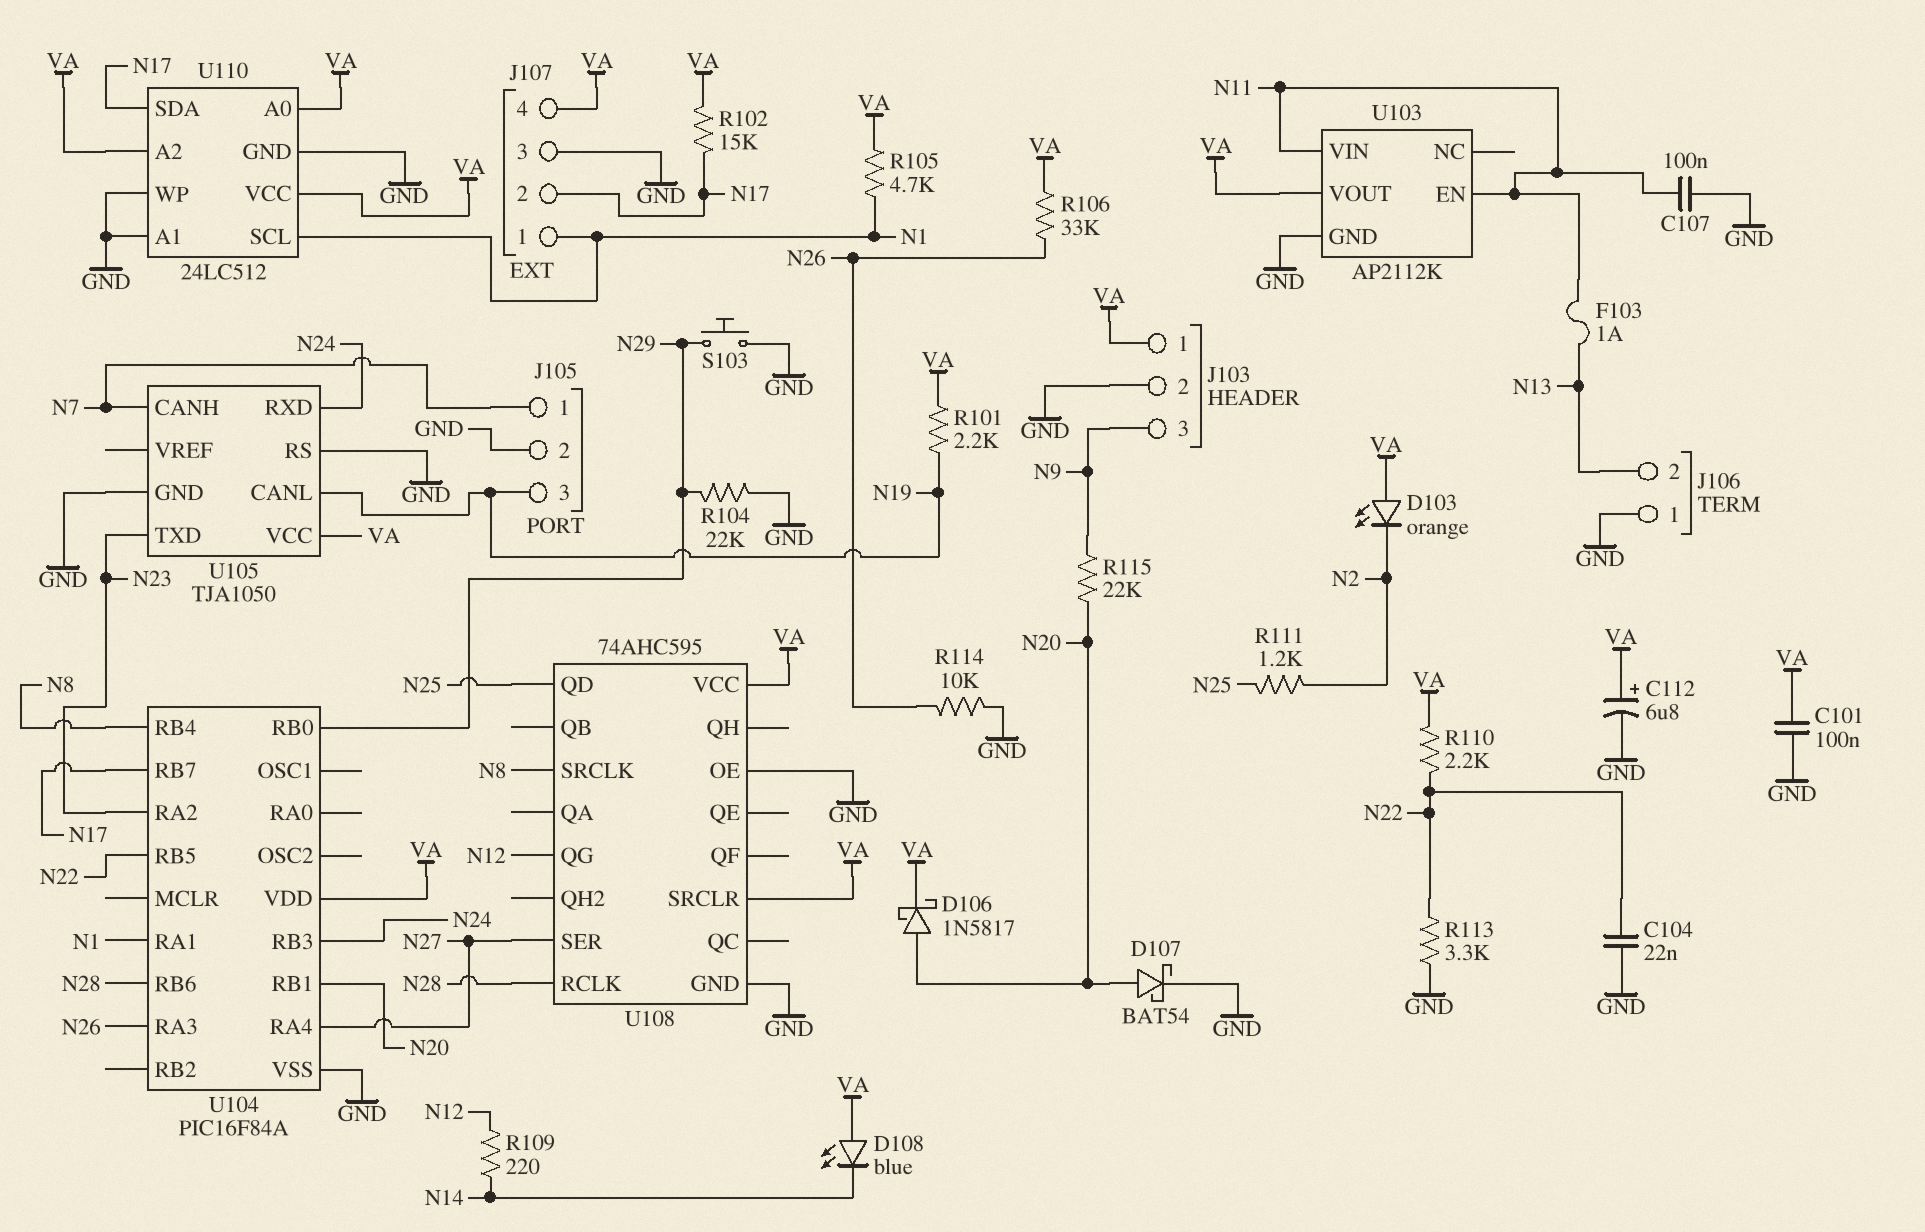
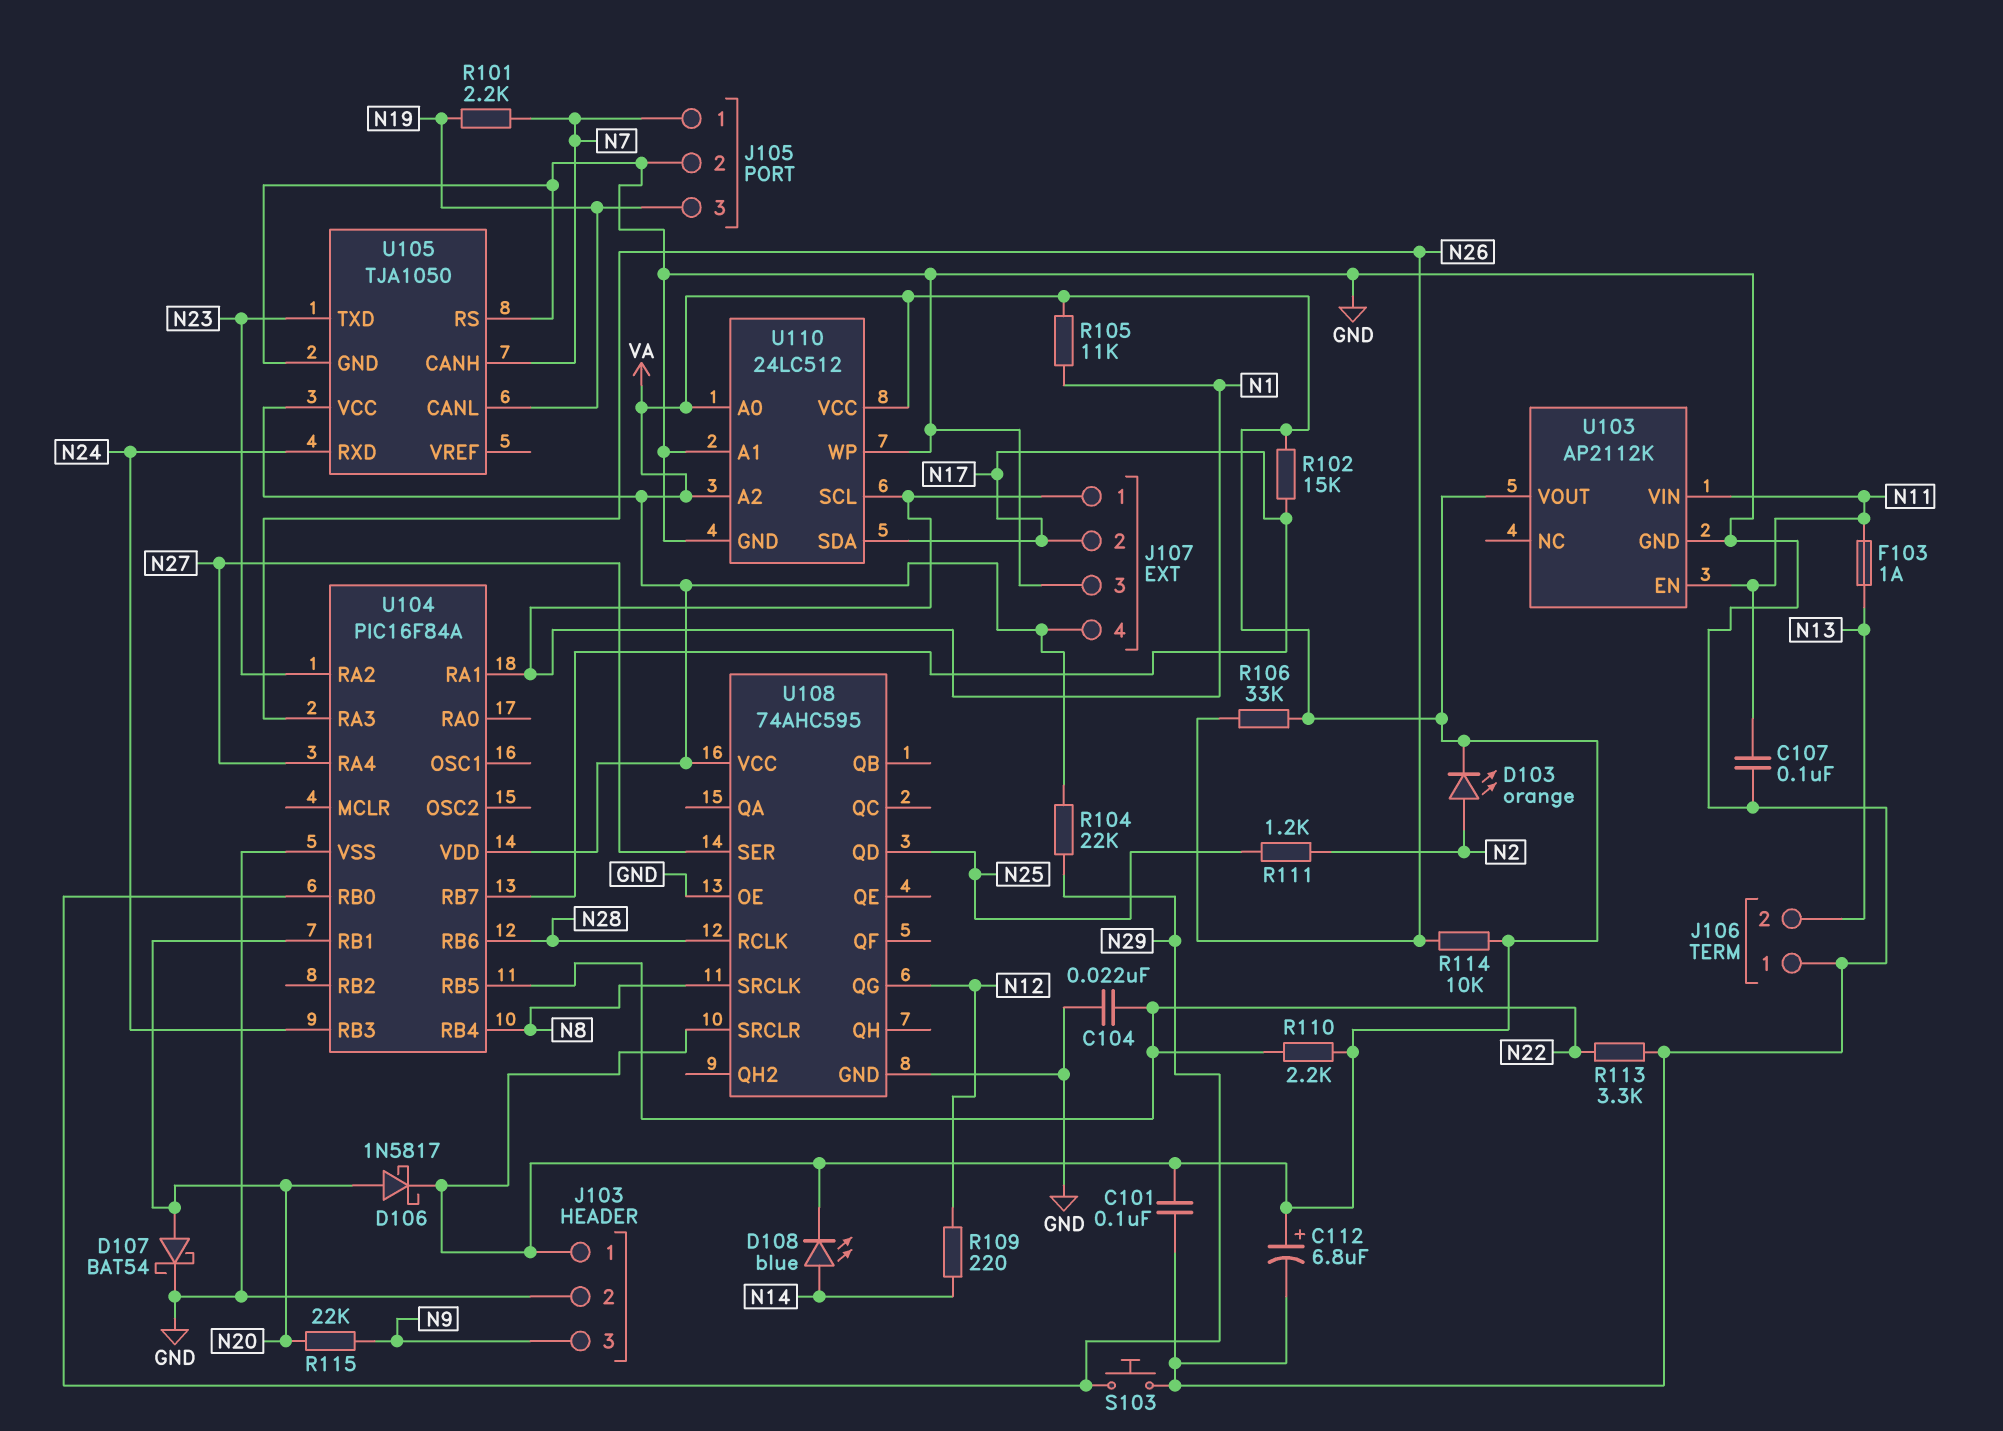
D103: LED orange (A VA, K N2) -> LED orange (A N2, K VA)
D108: LED blue (A VA, K N14) -> LED blue (A N14, K VA)
R101: 2.2k (N19, VA) -> 2.2k (N7, N19)
R104: 22k (GND, N29) -> 22k (N29, VA)
R105: 4.7k (N1, VA) -> 11k (N1, VA)
R114: 10k (GND, N26) -> 10k (N26, VA)

